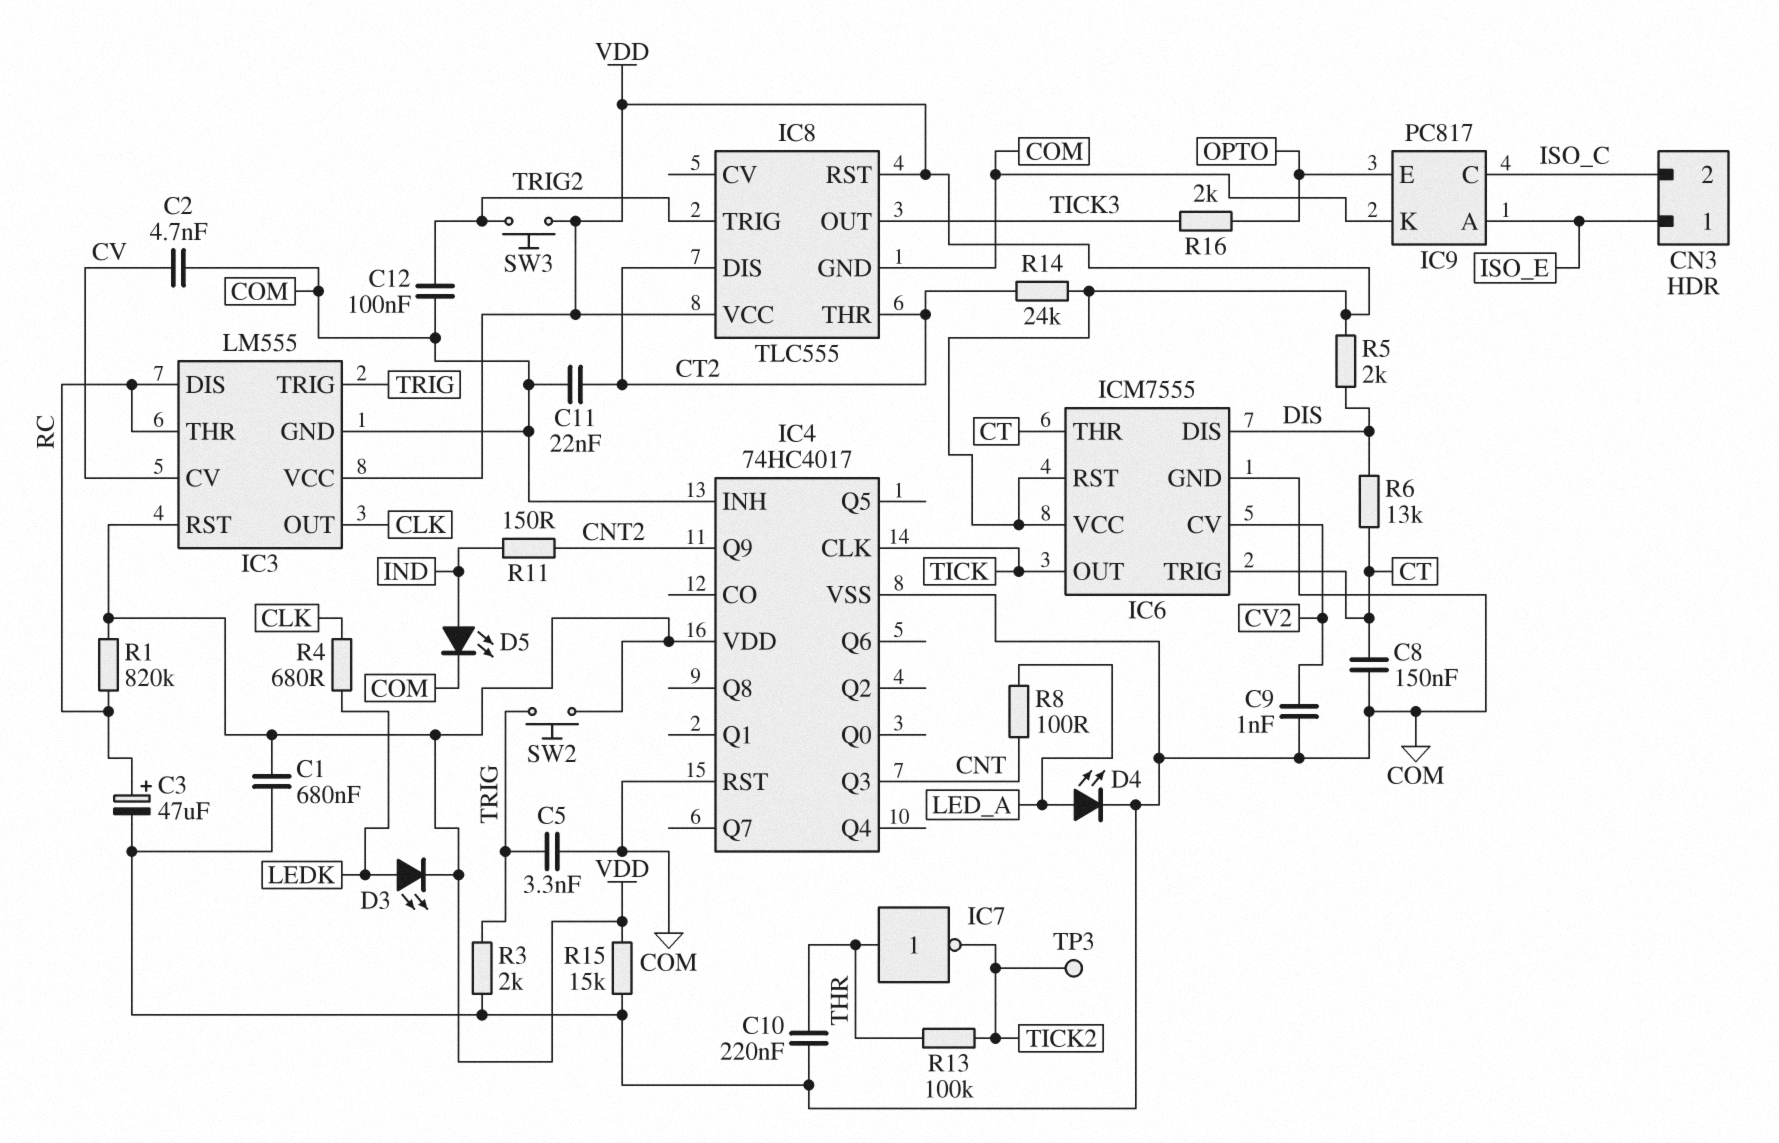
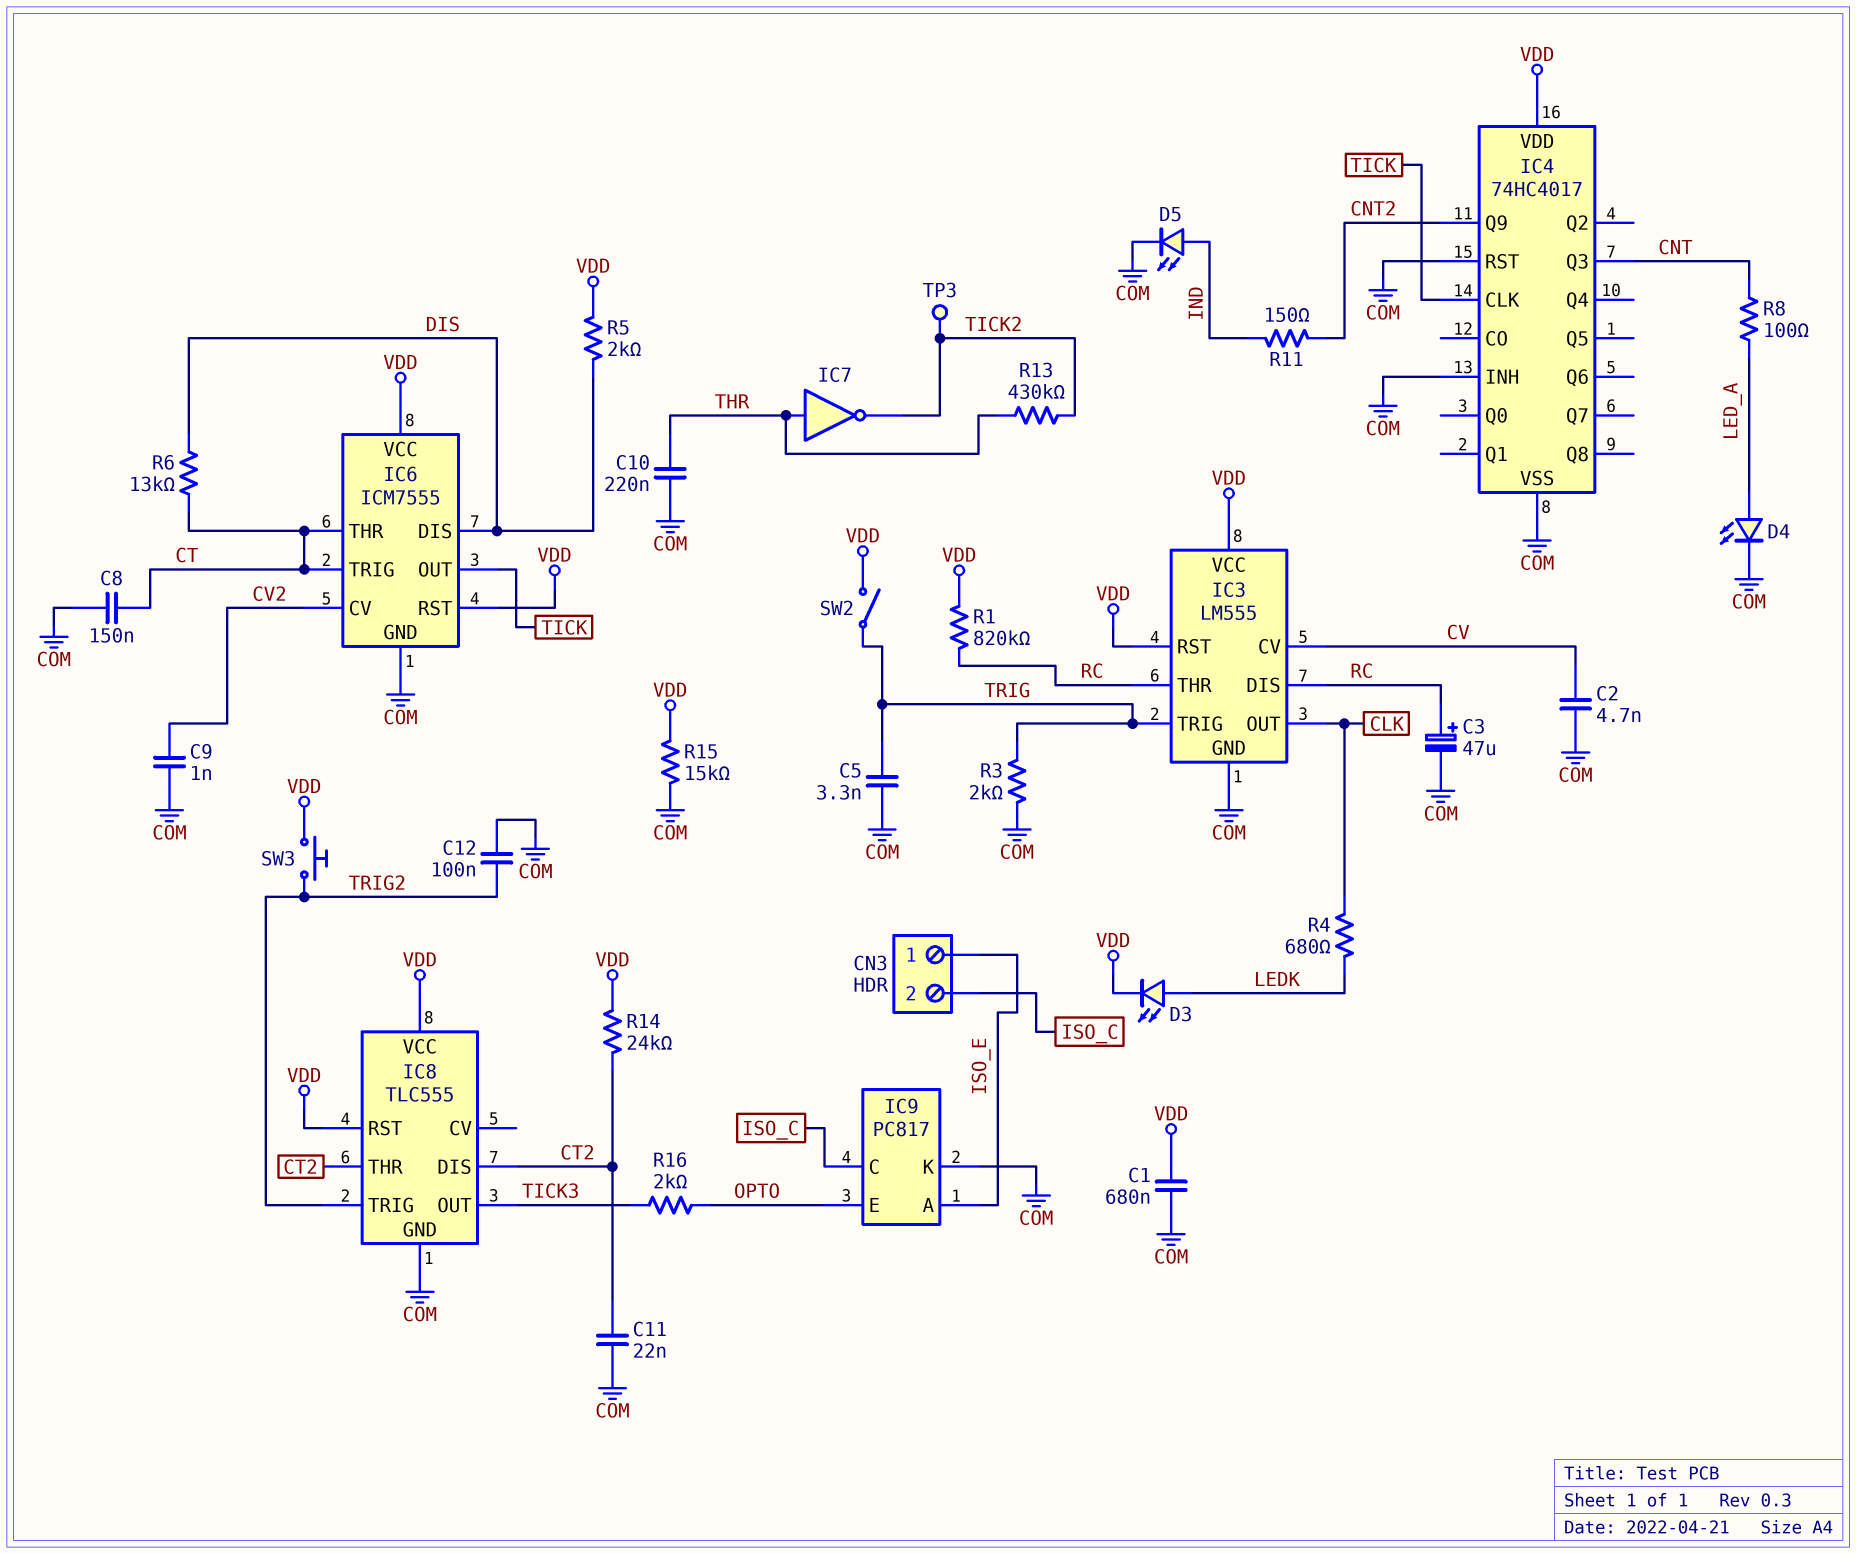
R13: 100k (THR, TICK2) -> 430k (THR, TICK2)
SW2: button (TRIG, VDD) -> switch (TRIG, VDD)

